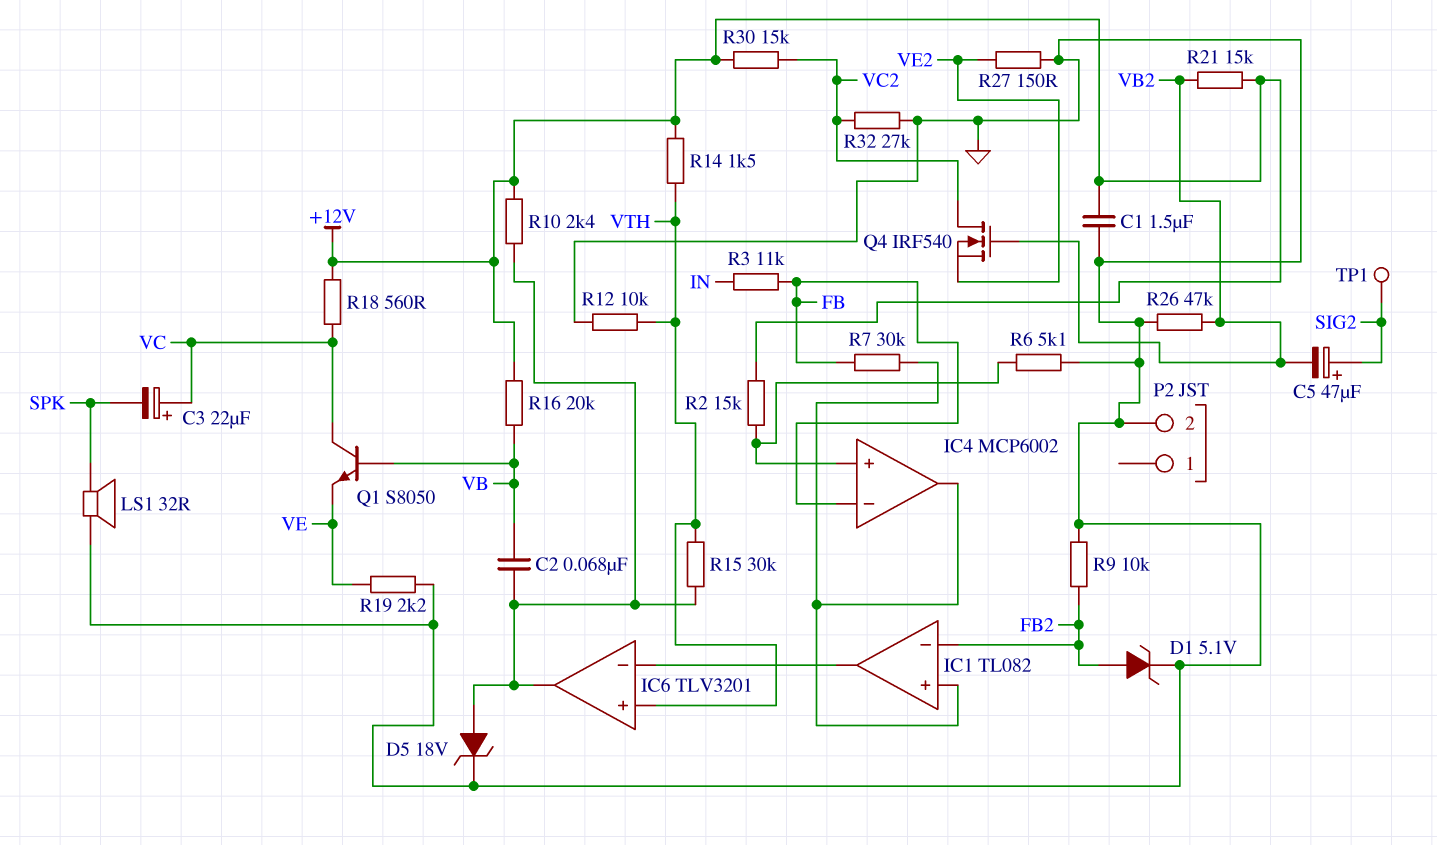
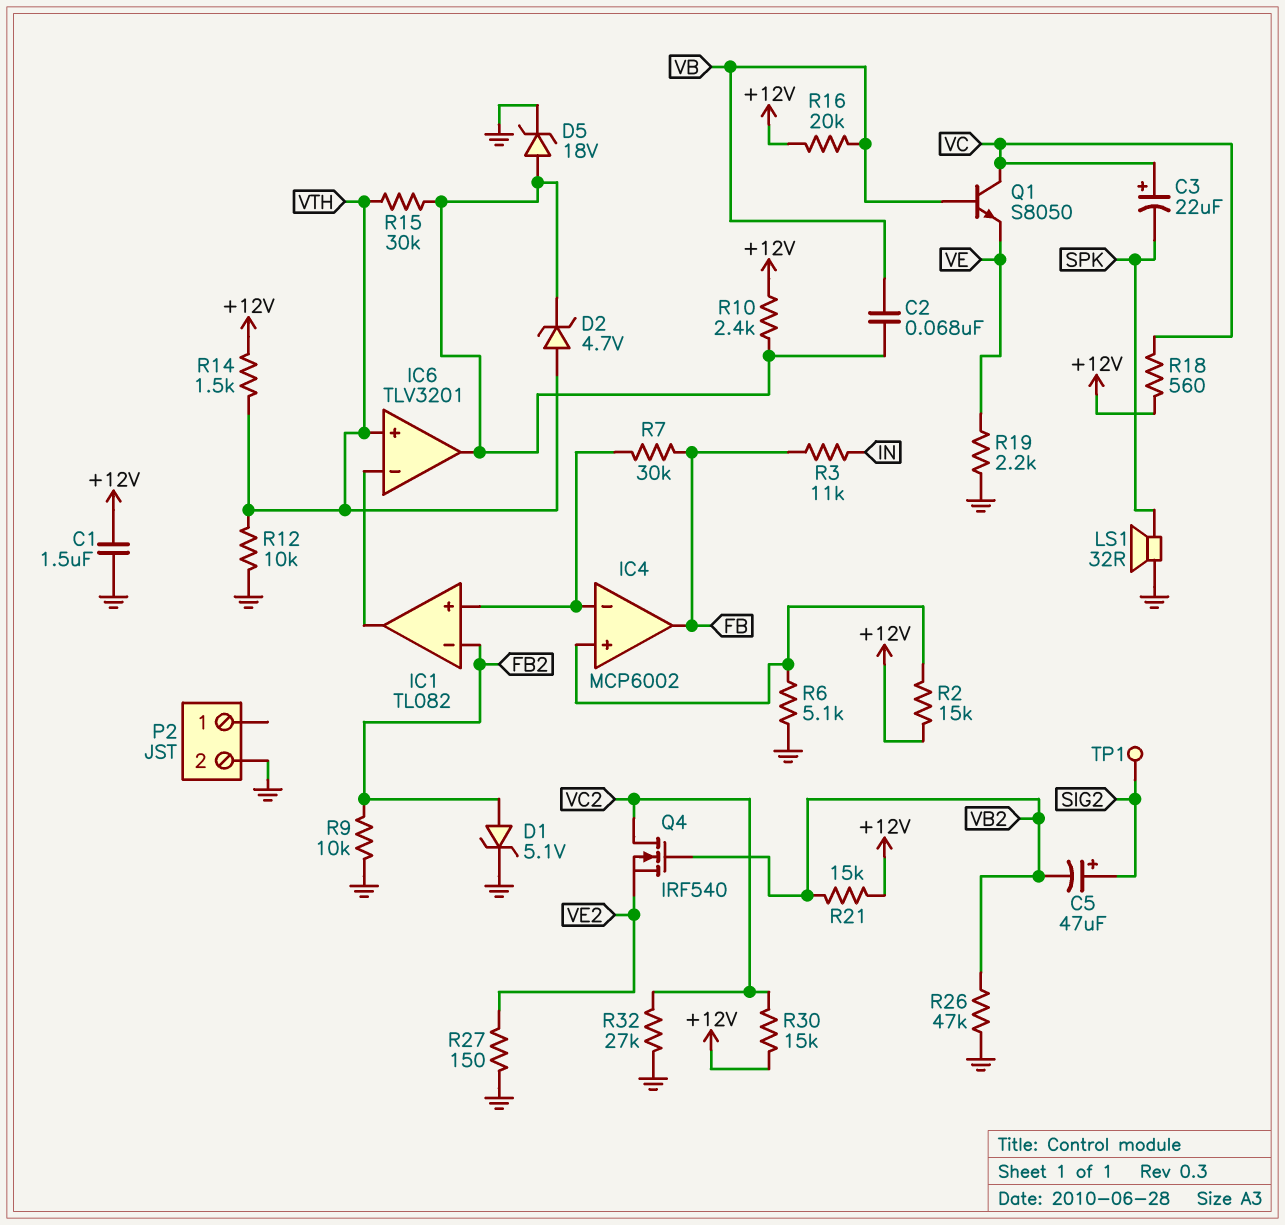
D2: none -> zener 4.7V (A VTH, K IC6/out)
IC4 pin in-: FB -> IC1/in+
IC4 pin out: IC1/in+ -> FB

